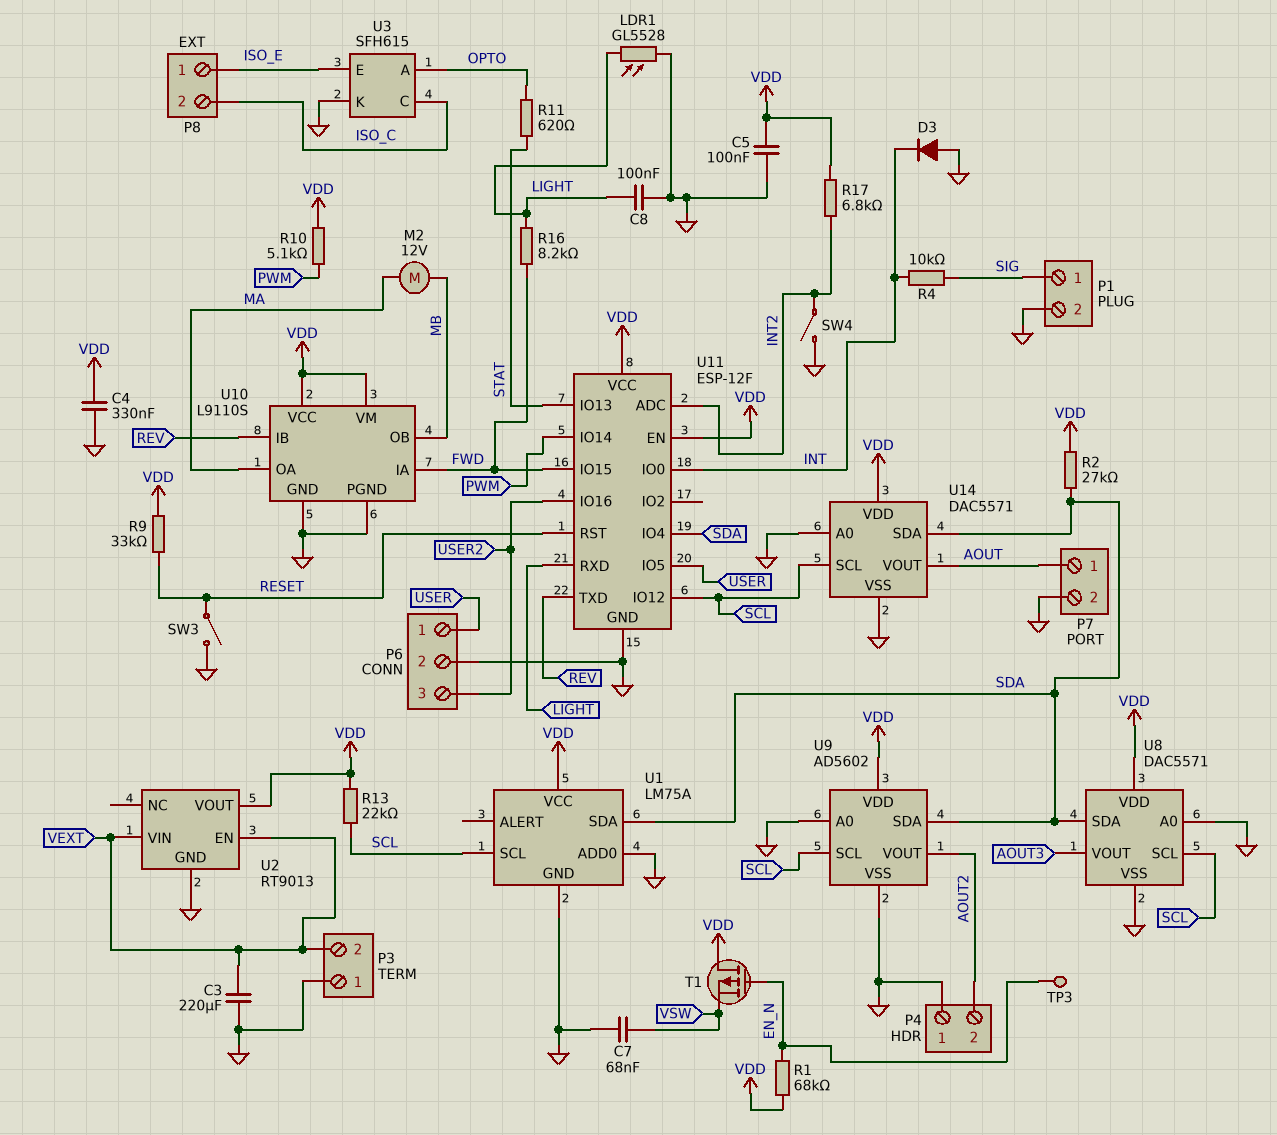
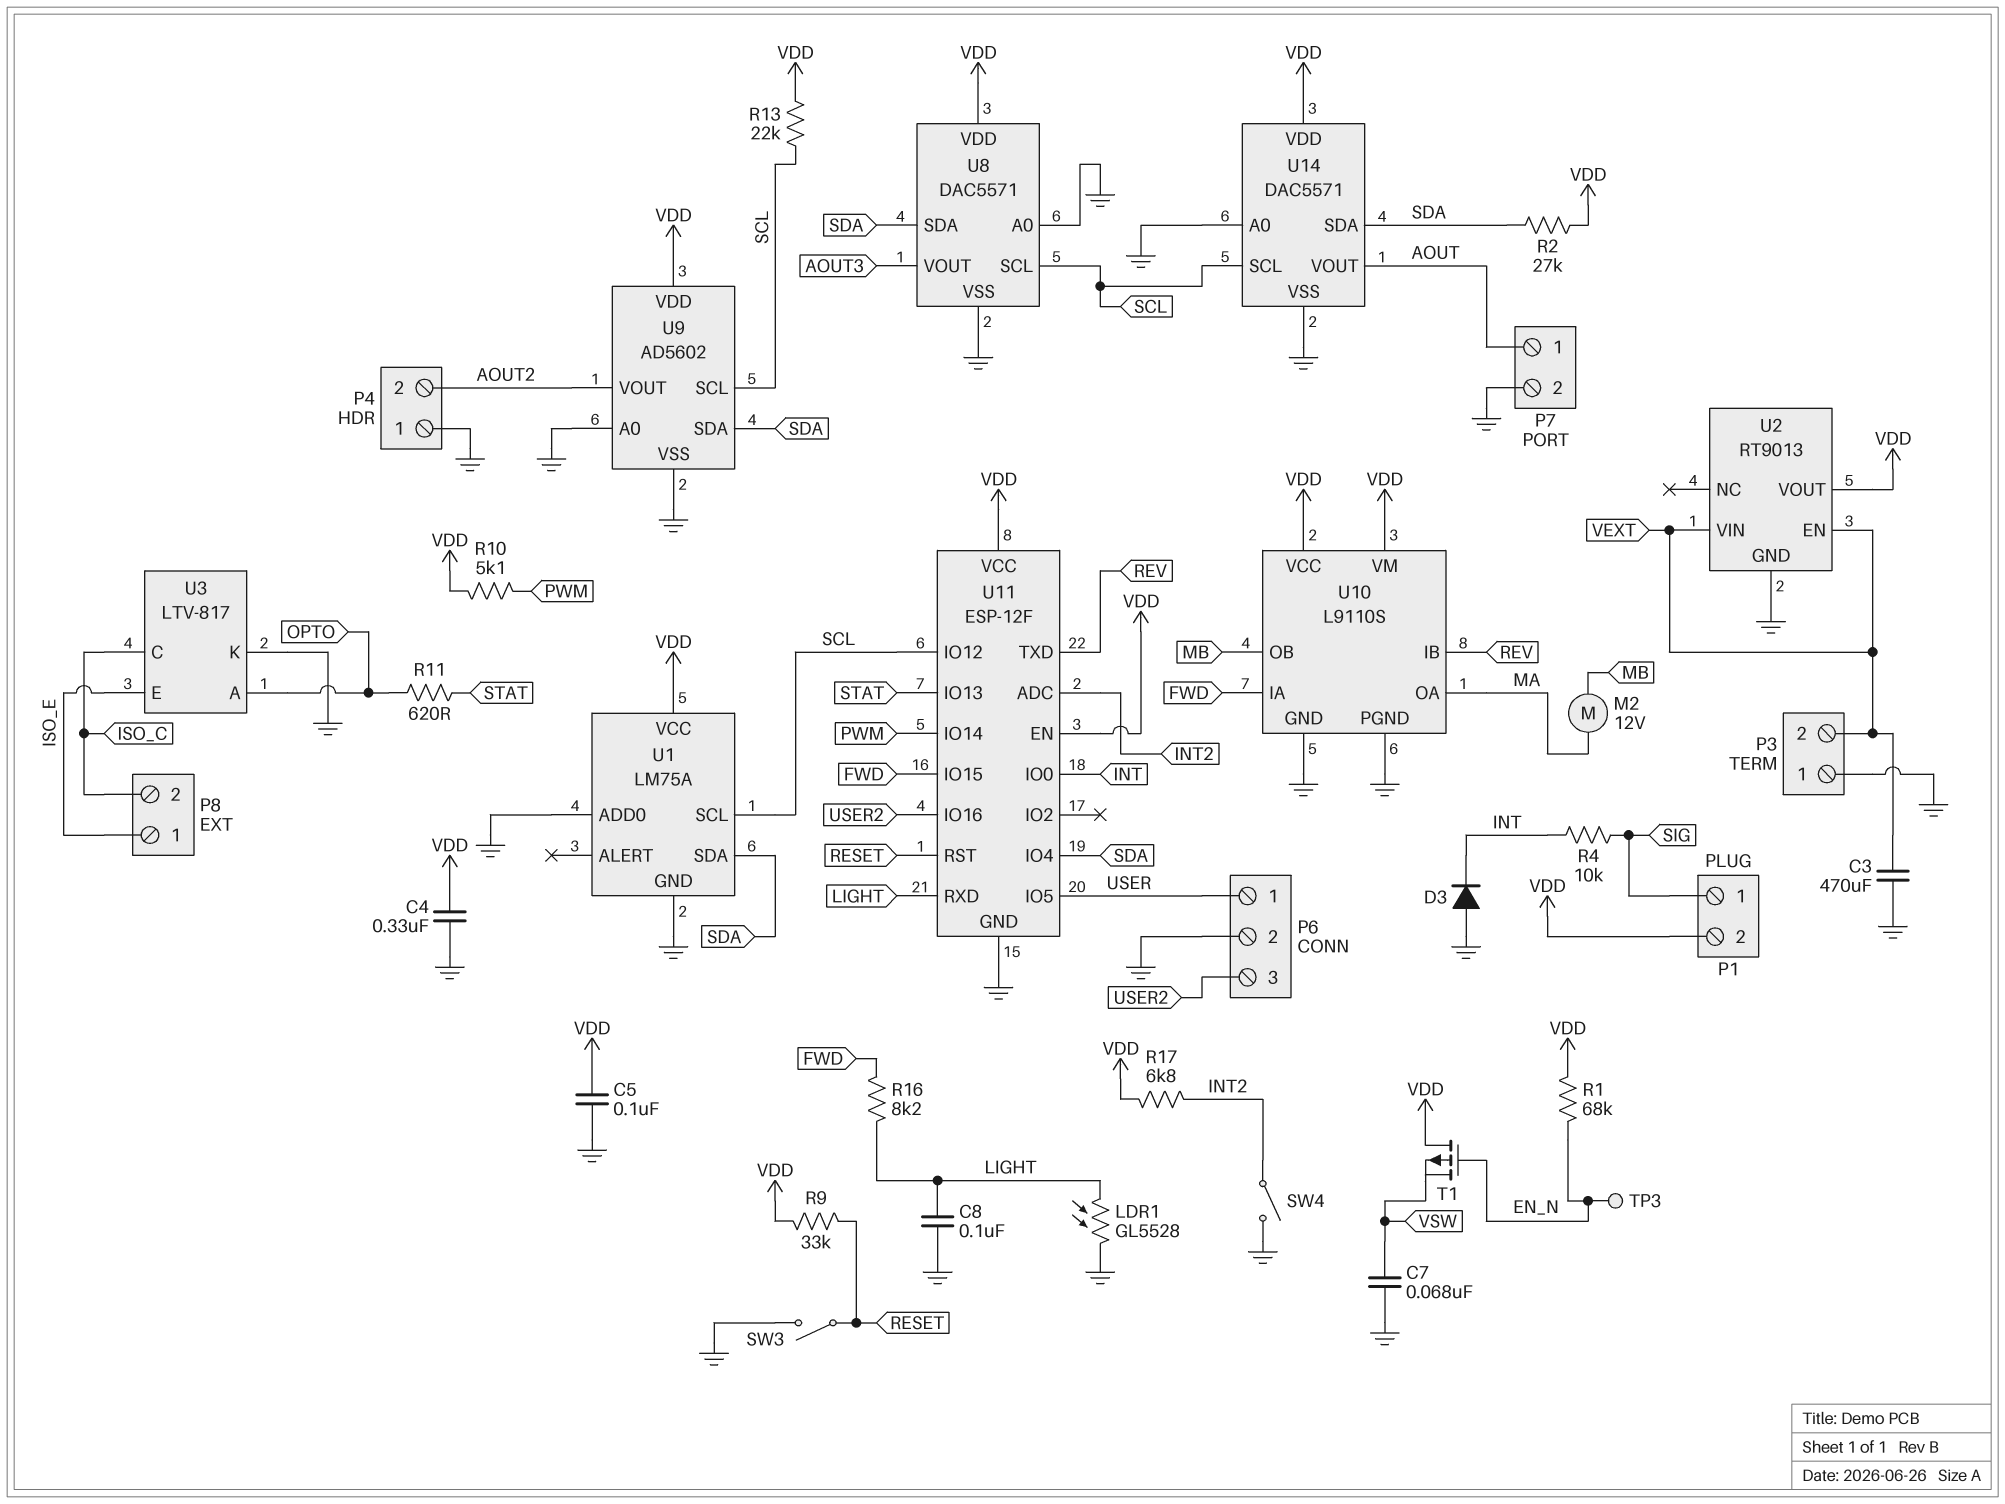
C3: 220uF (GND, VEXT) -> 470uF (GND, VEXT)
P1 pin 2: GND -> VDD
U3: SFH615 -> LTV-817

